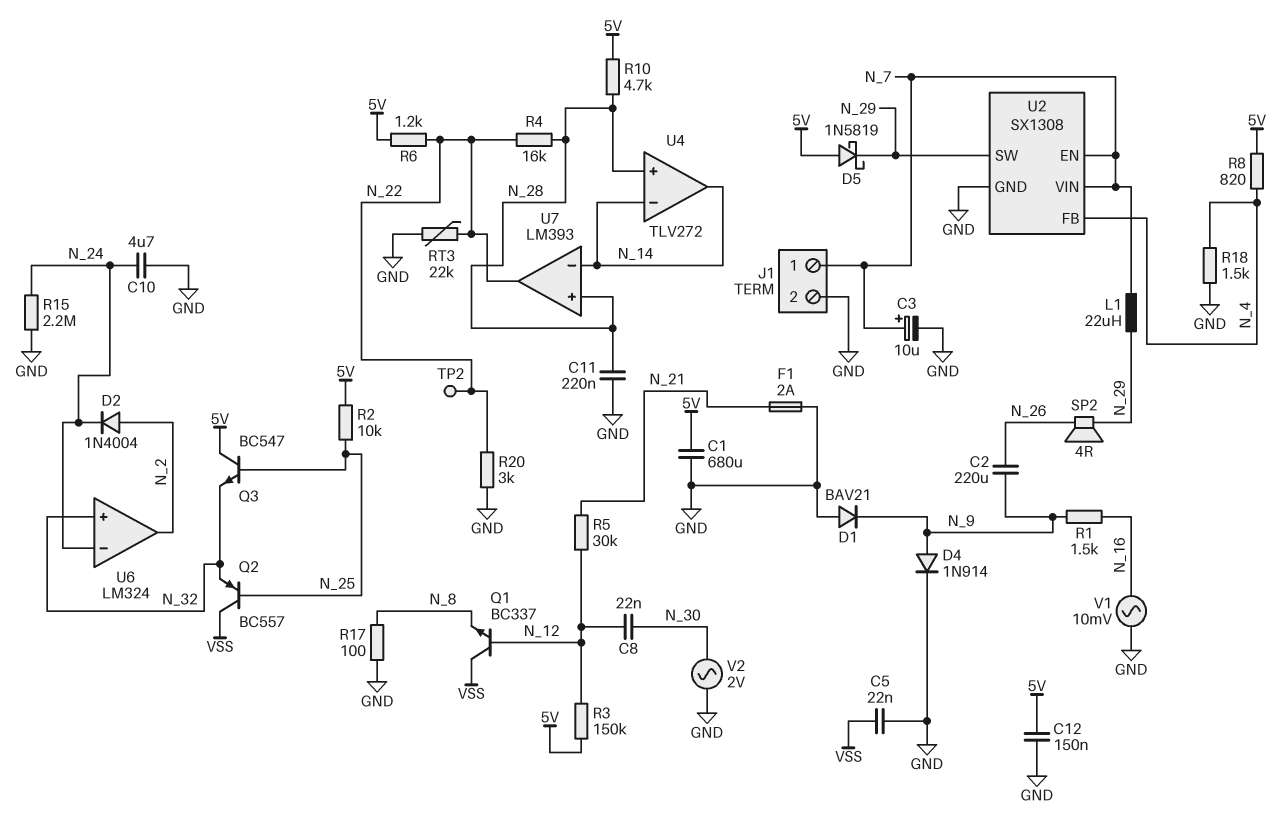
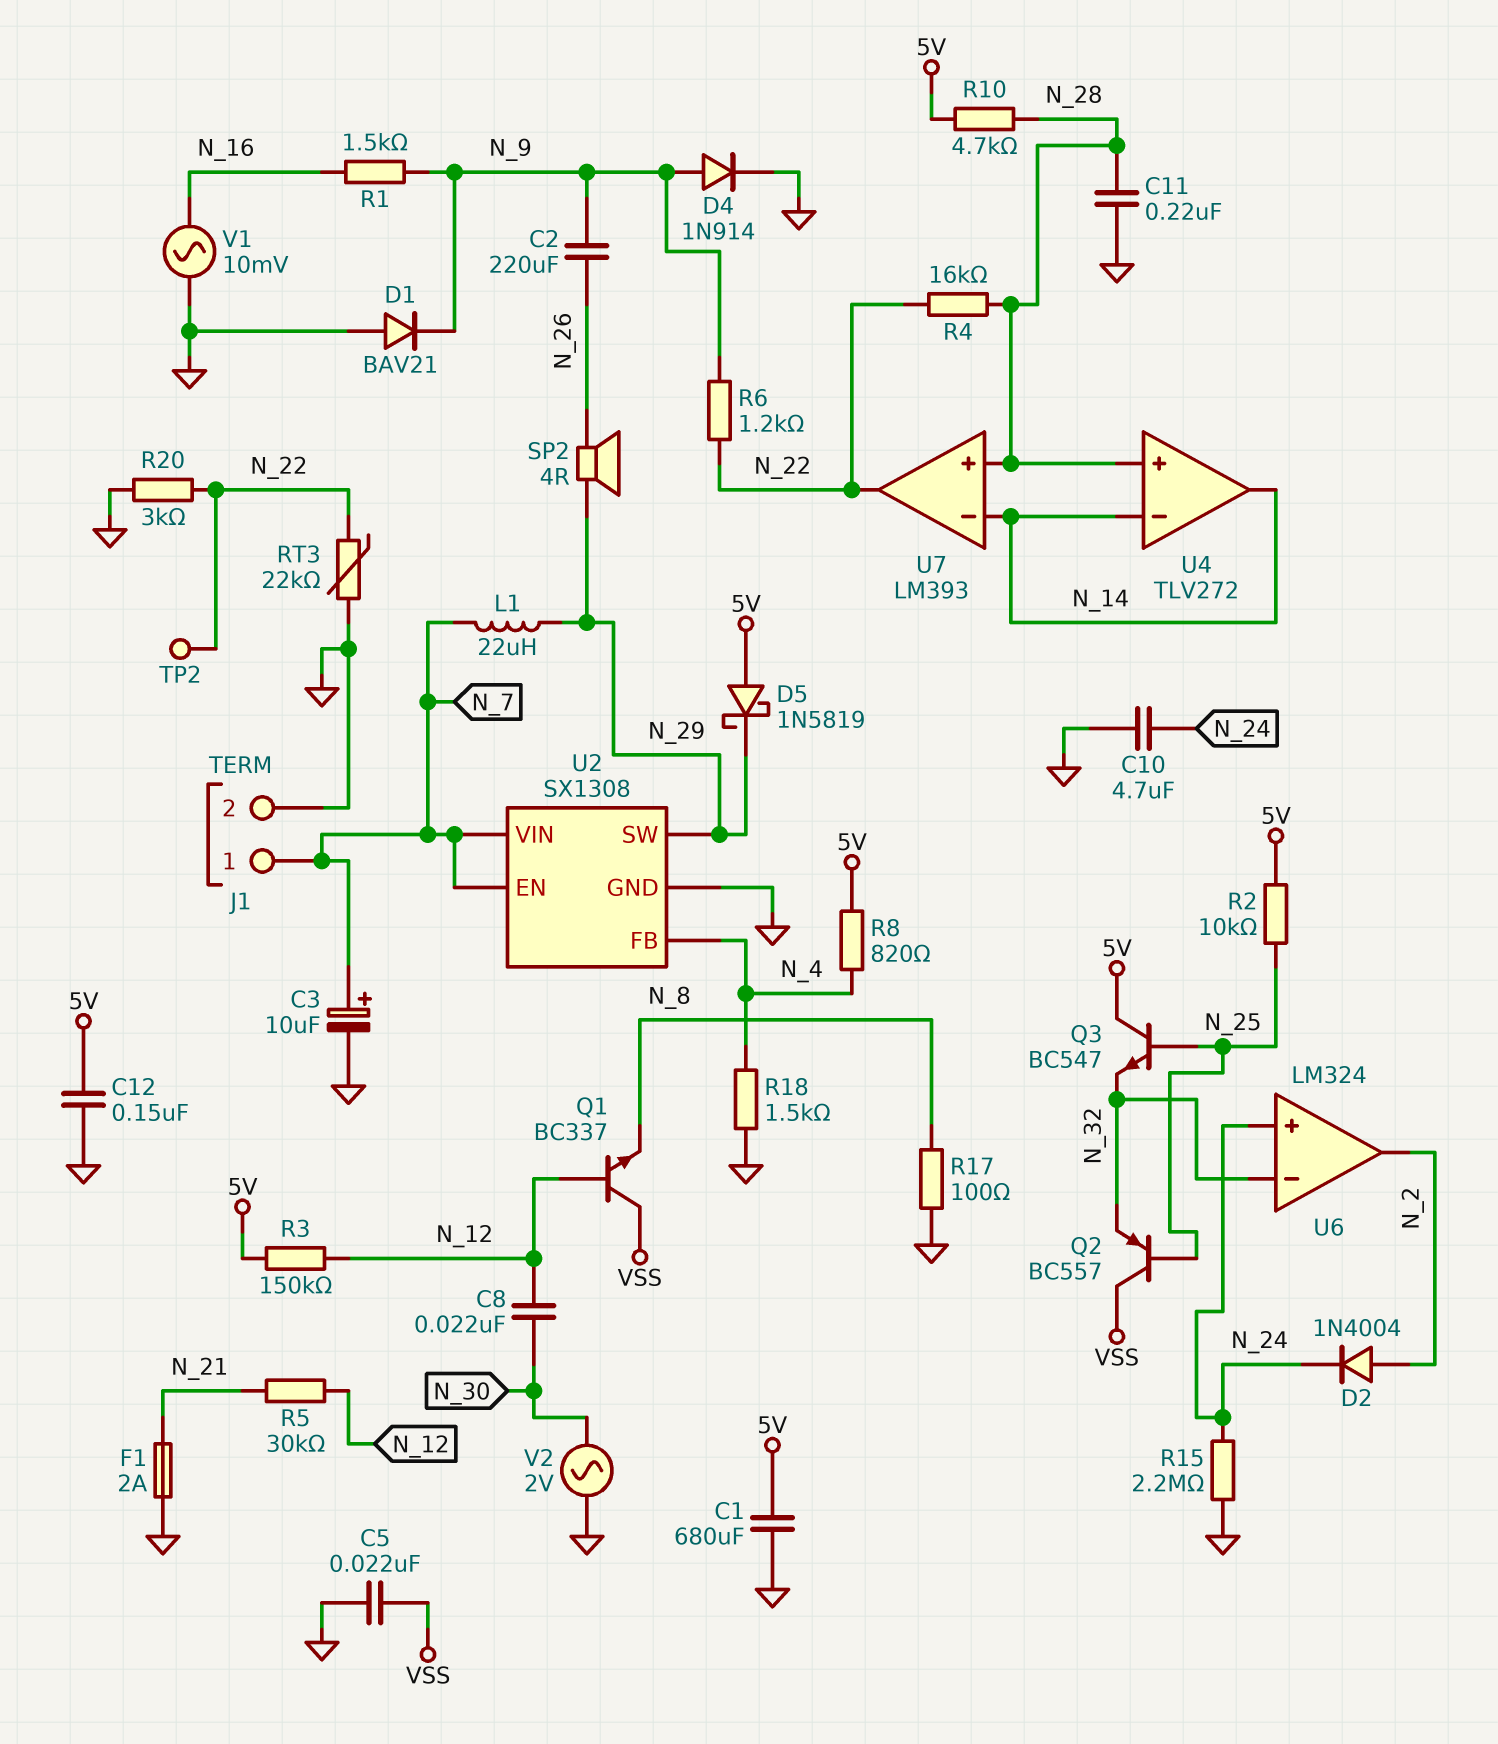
R6: 1.2k (5V, N_22) -> 1.2k (N_9, N_22)
U6 pin in+: N_32 -> N_24
U6 pin in-: N_24 -> N_32

